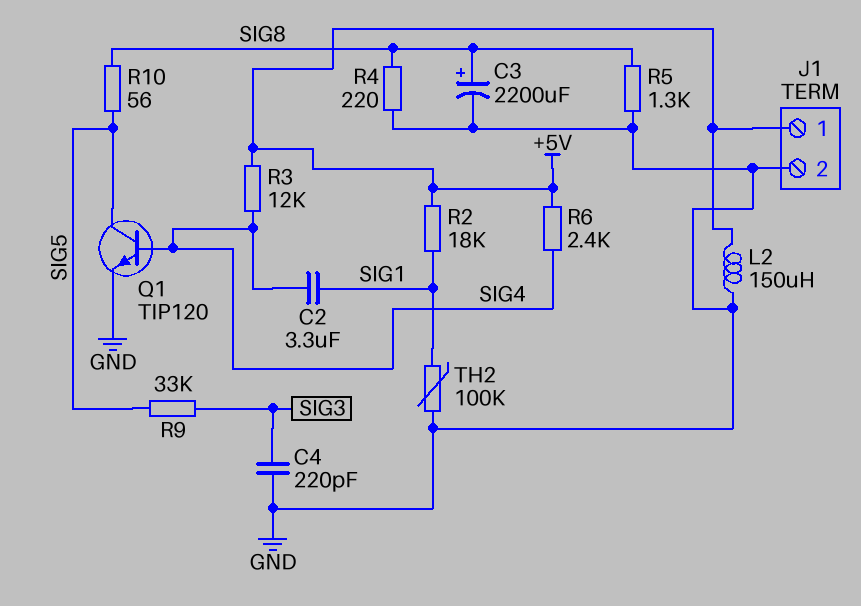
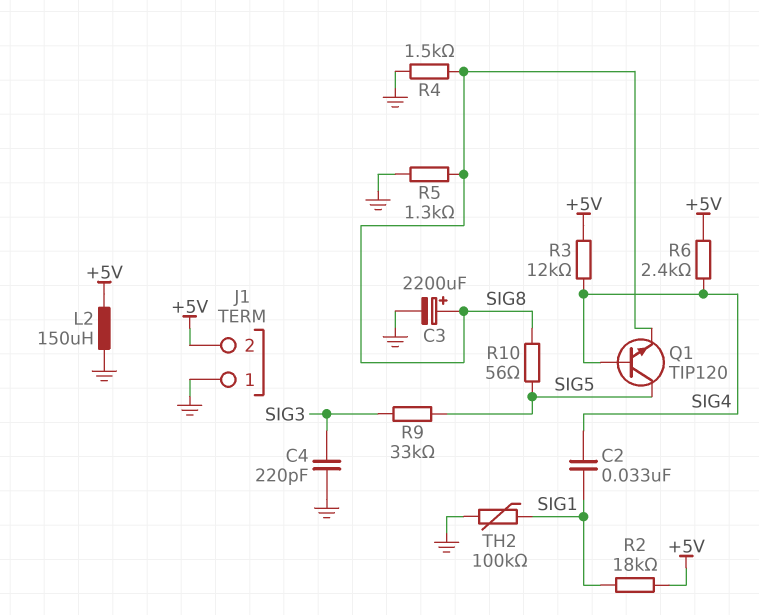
C2: 3.3uF (SIG1, SIG4) -> 33nF (SIG1, SIG4)
J1 pin 1: +5V -> GND
J1 pin 2: GND -> +5V
Q1: NPN TIP120 (B SIG4, C SIG5, E GND) -> NPN TIP120 (B SIG4, C SIG5, E SIG8)
R4: 220 (GND, SIG8) -> 1.5k (GND, SIG8)

